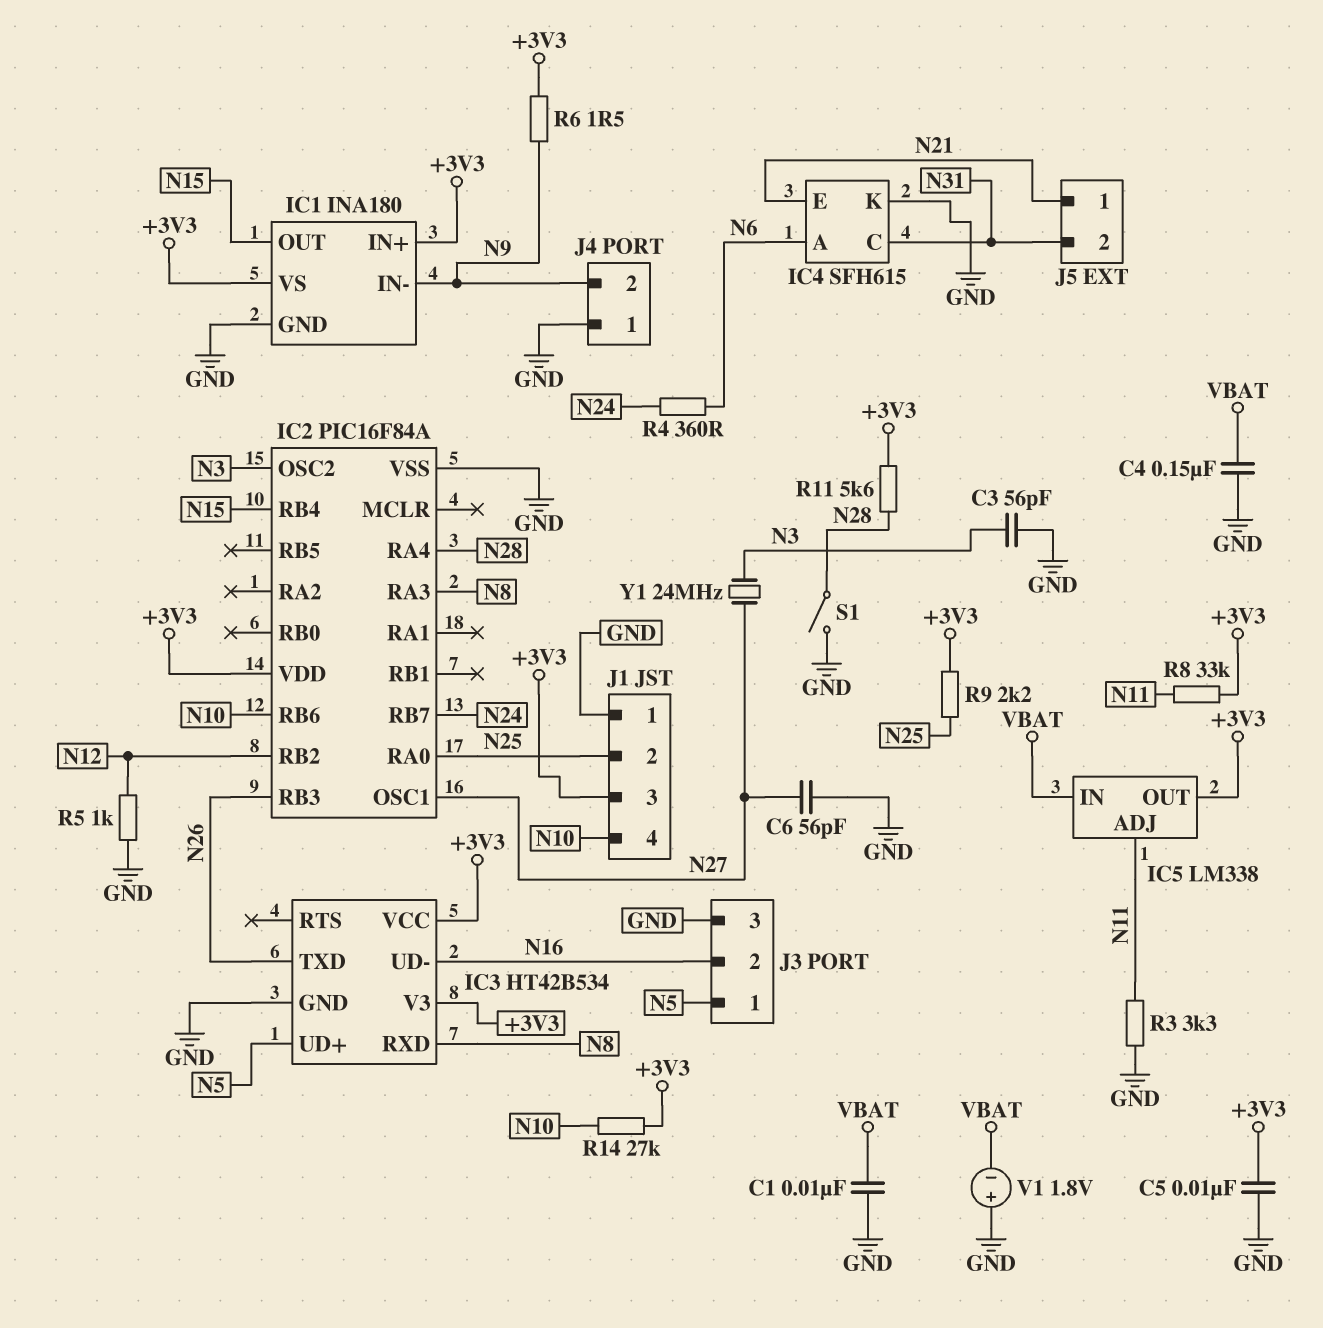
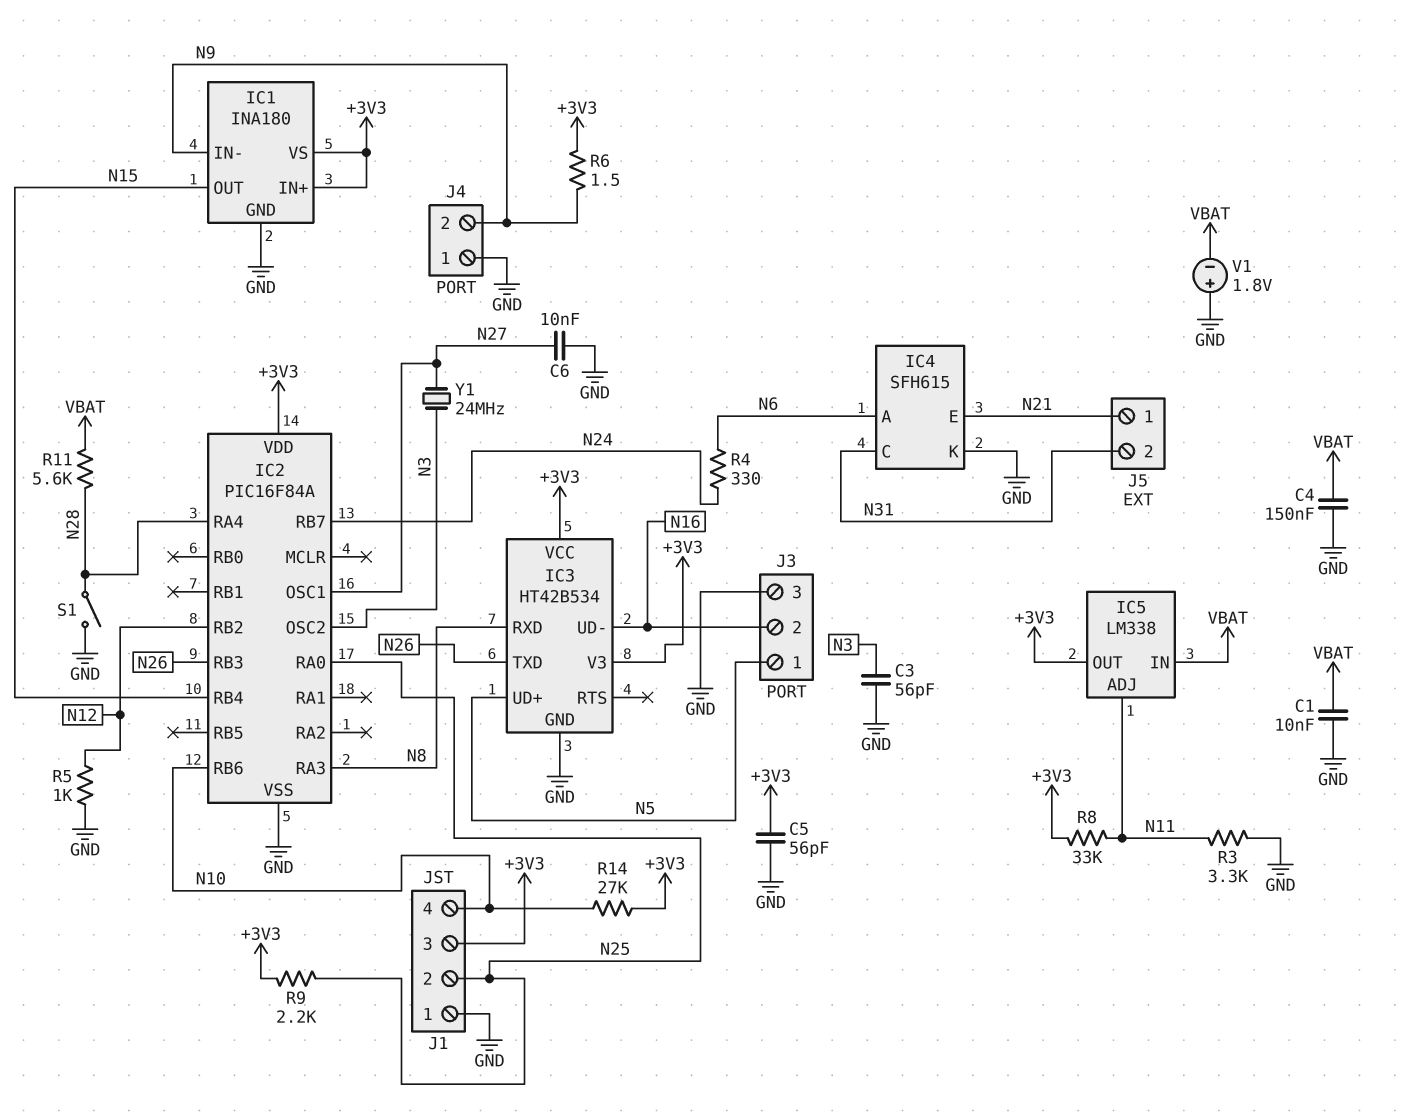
C5: 10nF (+3V3, GND) -> 56pF (+3V3, GND)
C6: 56pF (GND, N27) -> 10nF (GND, N27)
R4: 360 (N6, N24) -> 330 (N6, N24)
R11: 5.6k (+3V3, N28) -> 5.6k (N28, VBAT)

